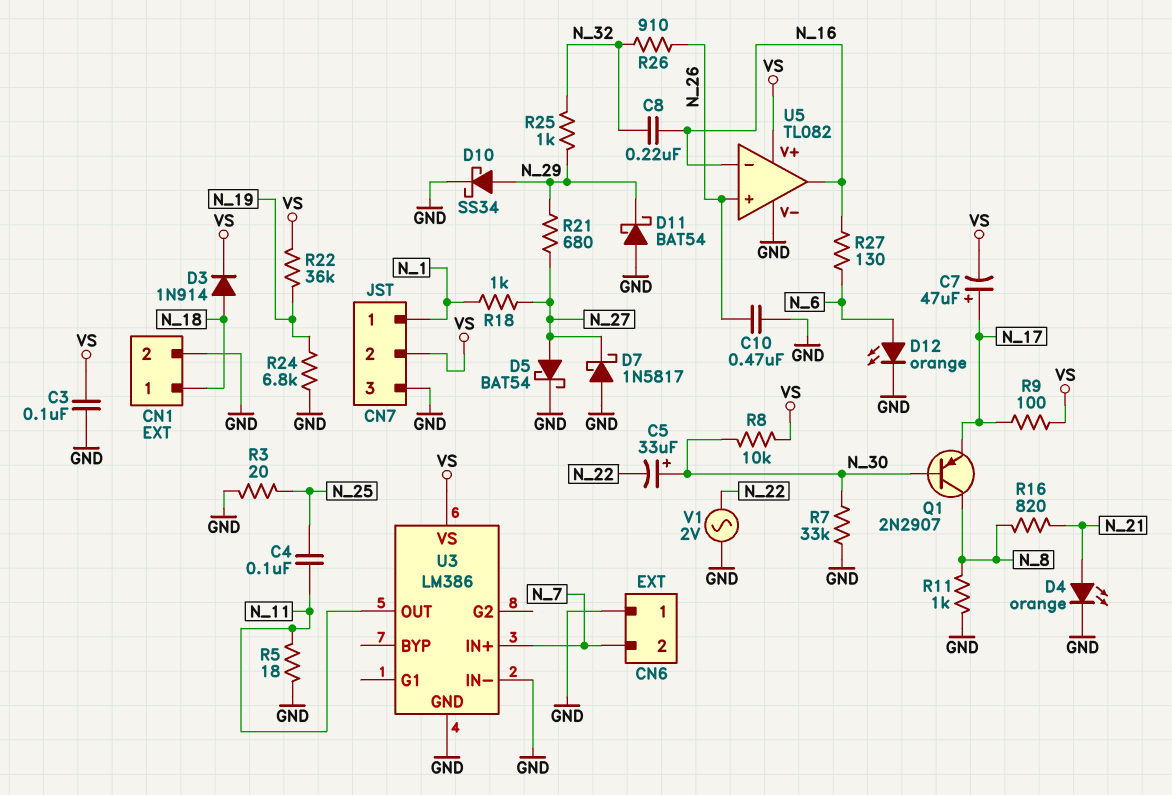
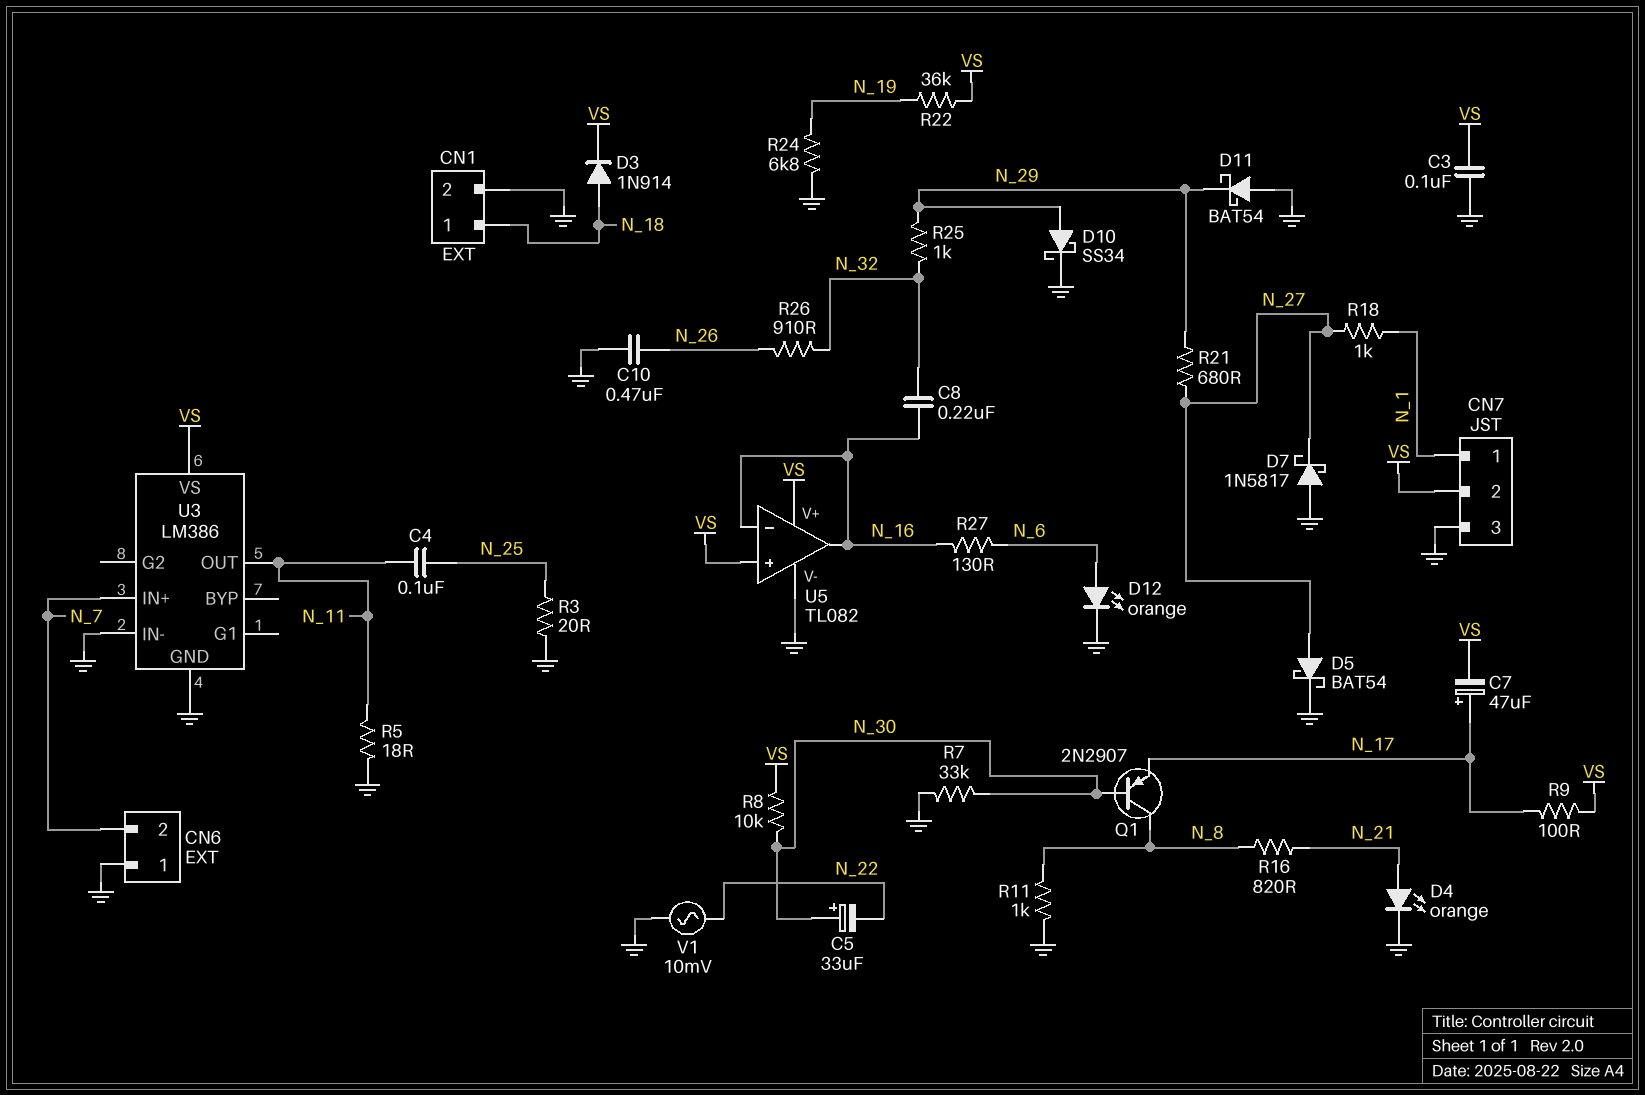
U5 pin in+: N_26 -> VS
V1: AC 2V (GND, N_22) -> AC 10mV (GND, N_22)

